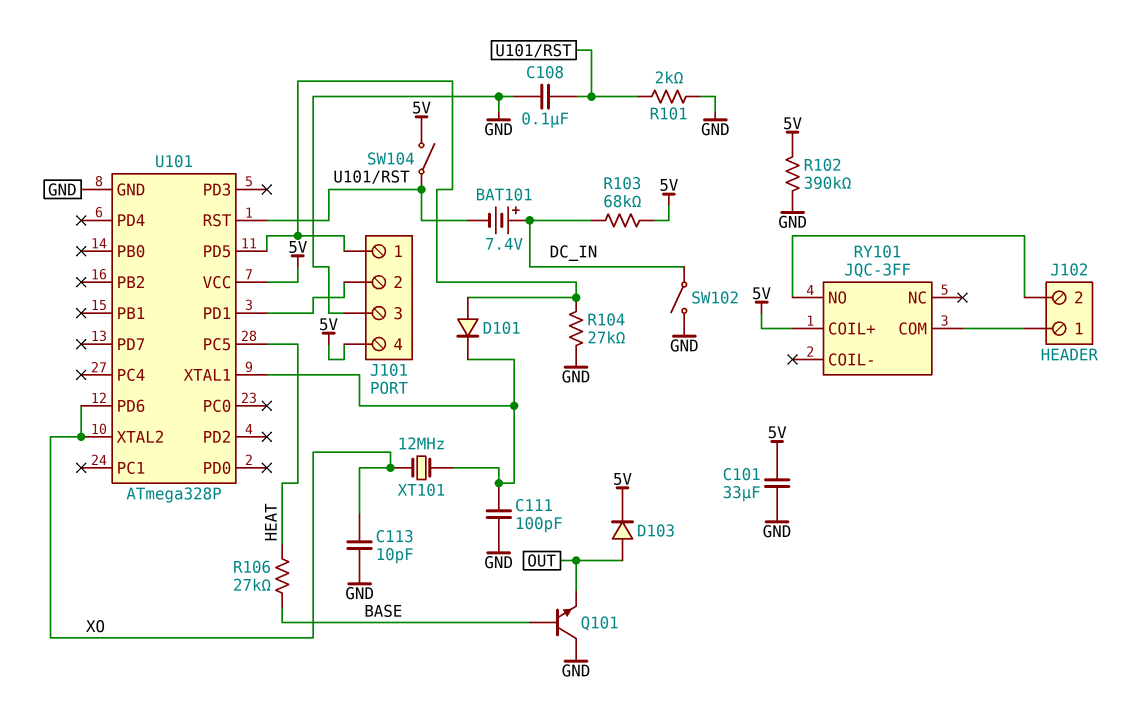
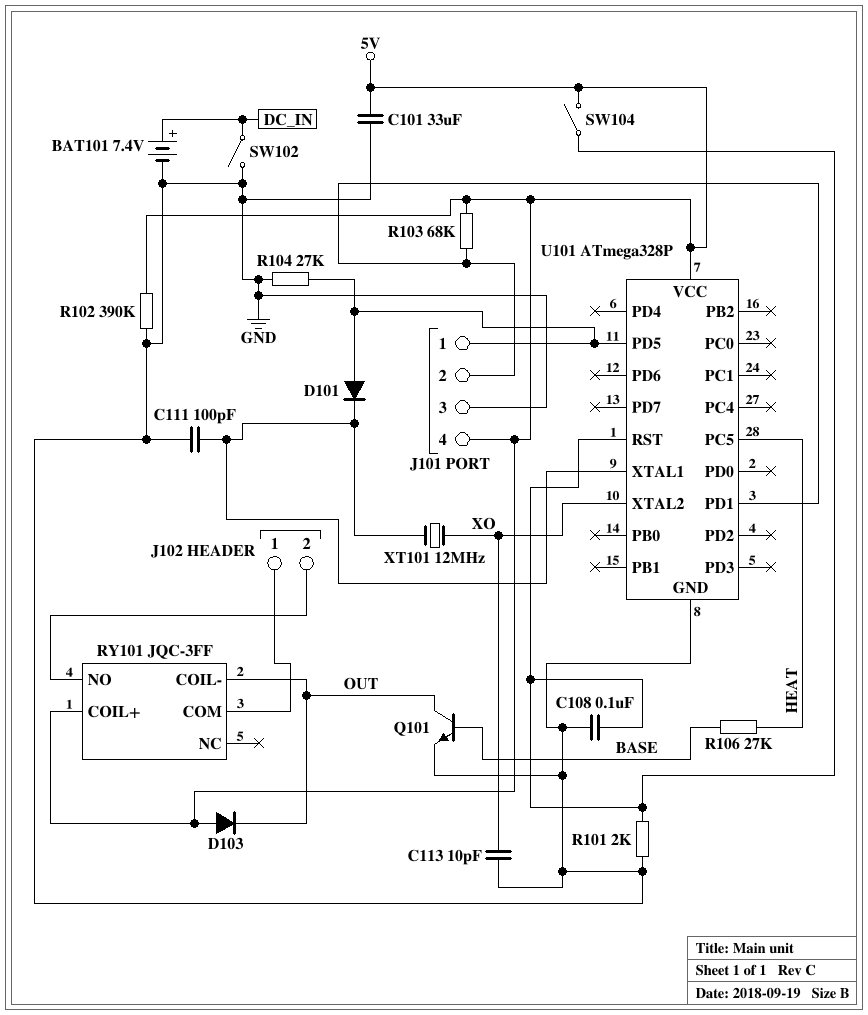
BAT101: 7.4V (plus DC_IN, minus U101/RST) -> 7.4V (plus DC_IN, minus GND)
D103: diode (A OUT, K 5V) -> diode (A 5V, K OUT)
Q101: NPN (B BASE, C GND, E OUT) -> NPN (B BASE, C OUT, E GND)
R103: 68k (5V, DC_IN) -> 68k (5V, J101/2)
RY101 pin COIL-: none -> OUT
U101 pin PD6: XO -> none

